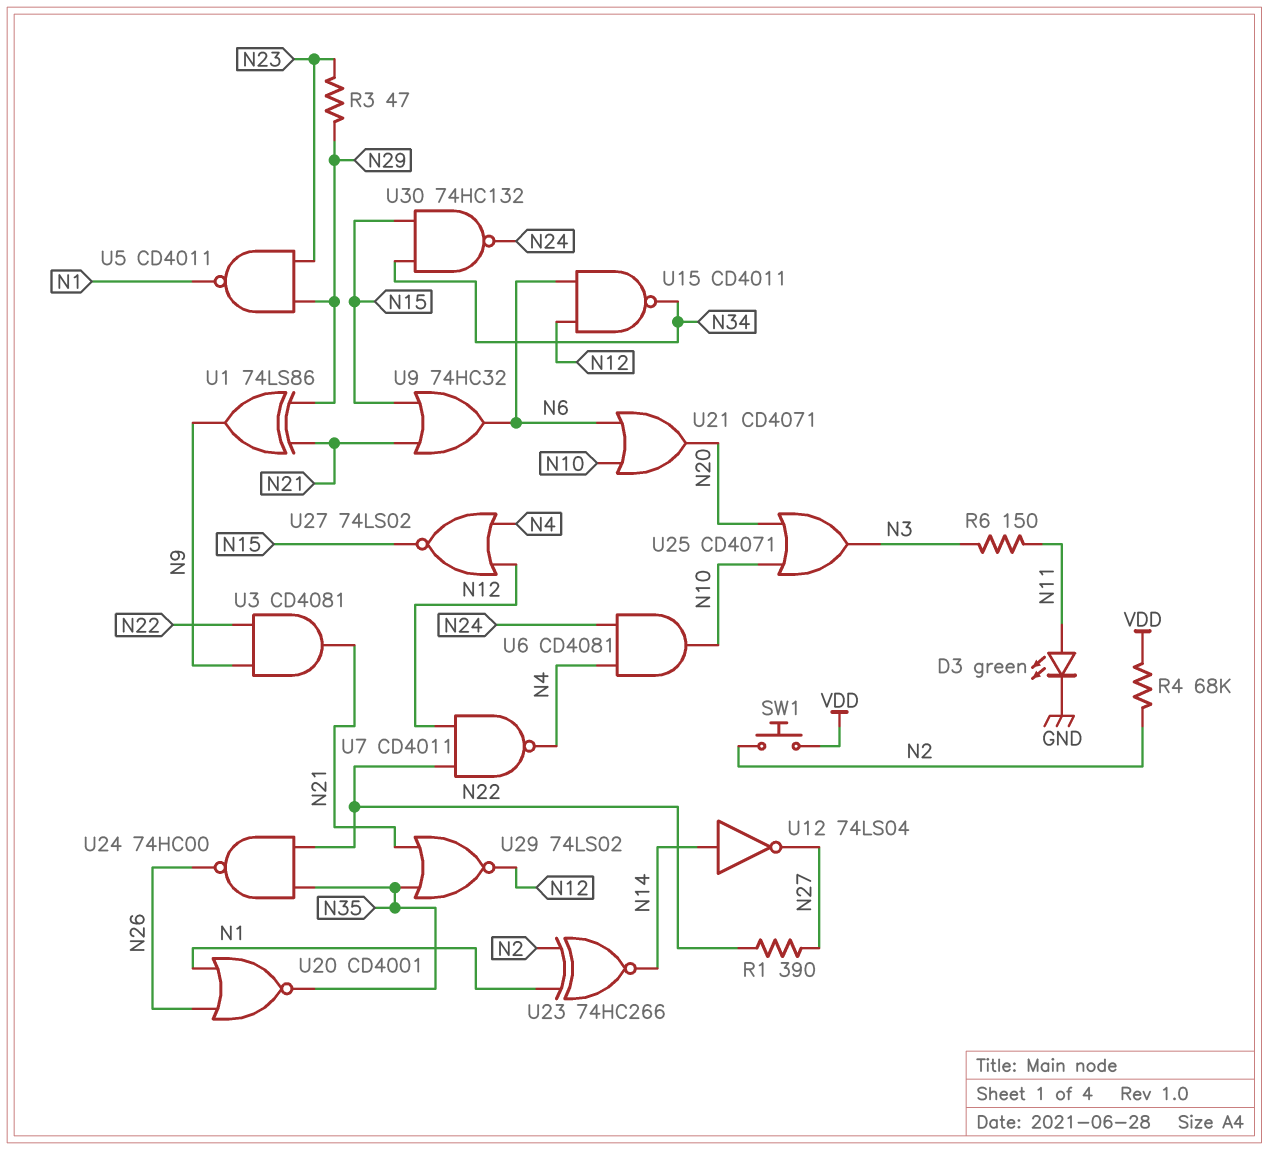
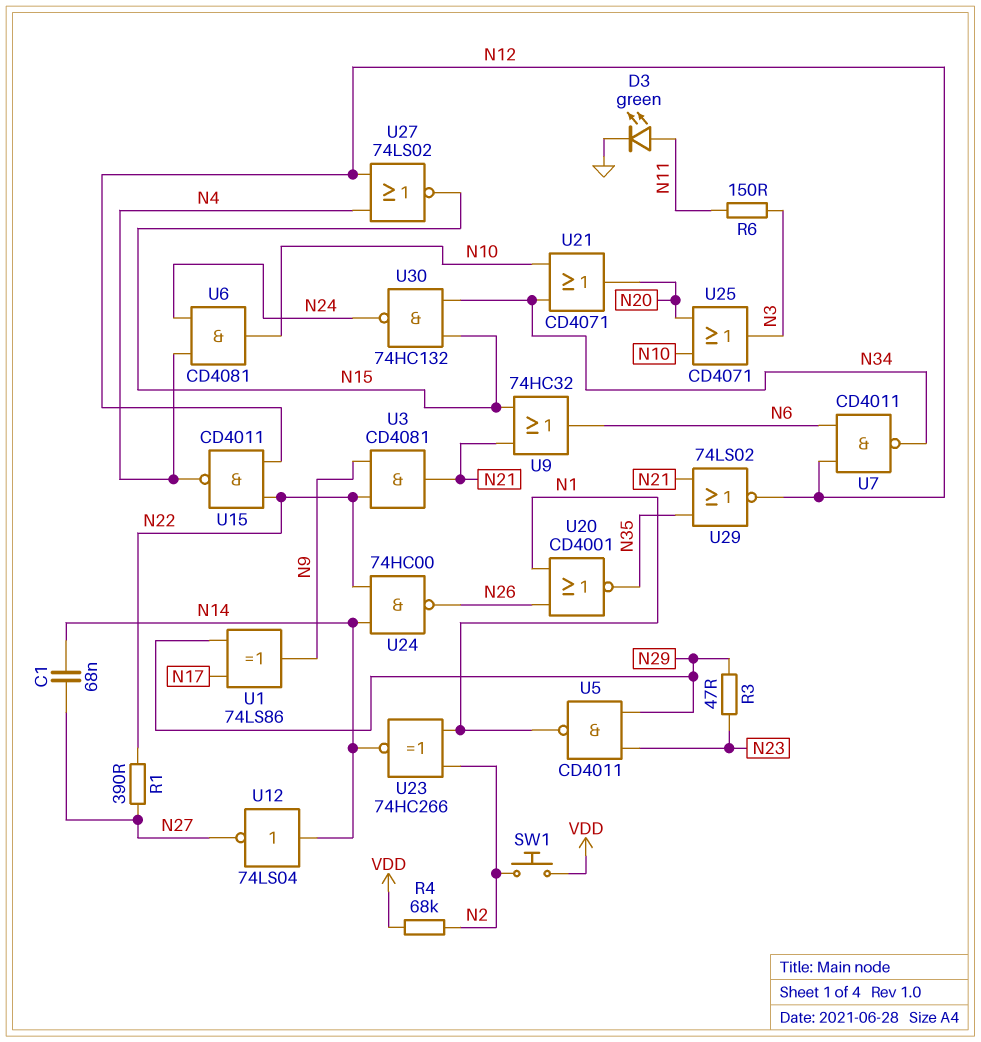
C1: none -> 68nF (N14, N27)
U1: XOR 74LS86 (in N21, in N29, out N9) -> XOR 74LS86 (in N17, in N29, out N9)
U7: NAND CD4011 (in N12, in N22, out N4) -> NAND CD4011 (in N6, in N12, out N34)
U15: NAND CD4011 (in N6, in N12, out N34) -> NAND CD4011 (in N12, in N22, out N4)
U21: OR CD4071 (in N6, in N10, out N20) -> OR CD4071 (in N10, in N34, out N20)
U24: NAND 74HC00 (in N22, in N35, out N26) -> NAND 74HC00 (in N14, in N22, out N26)

